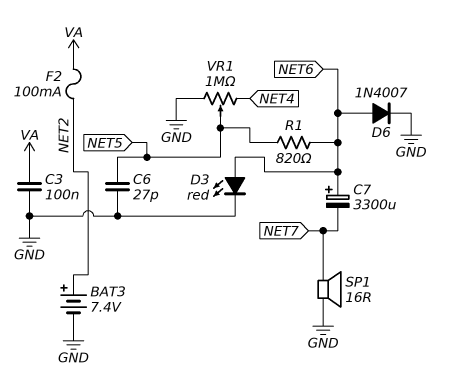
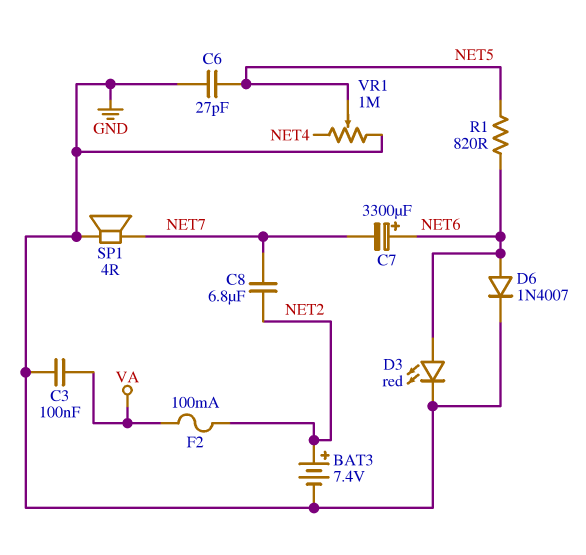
C8: none -> 6.8uF (NET2, NET7)
SP1: speaker 16R (GND, NET7) -> speaker 4R (GND, NET7)

